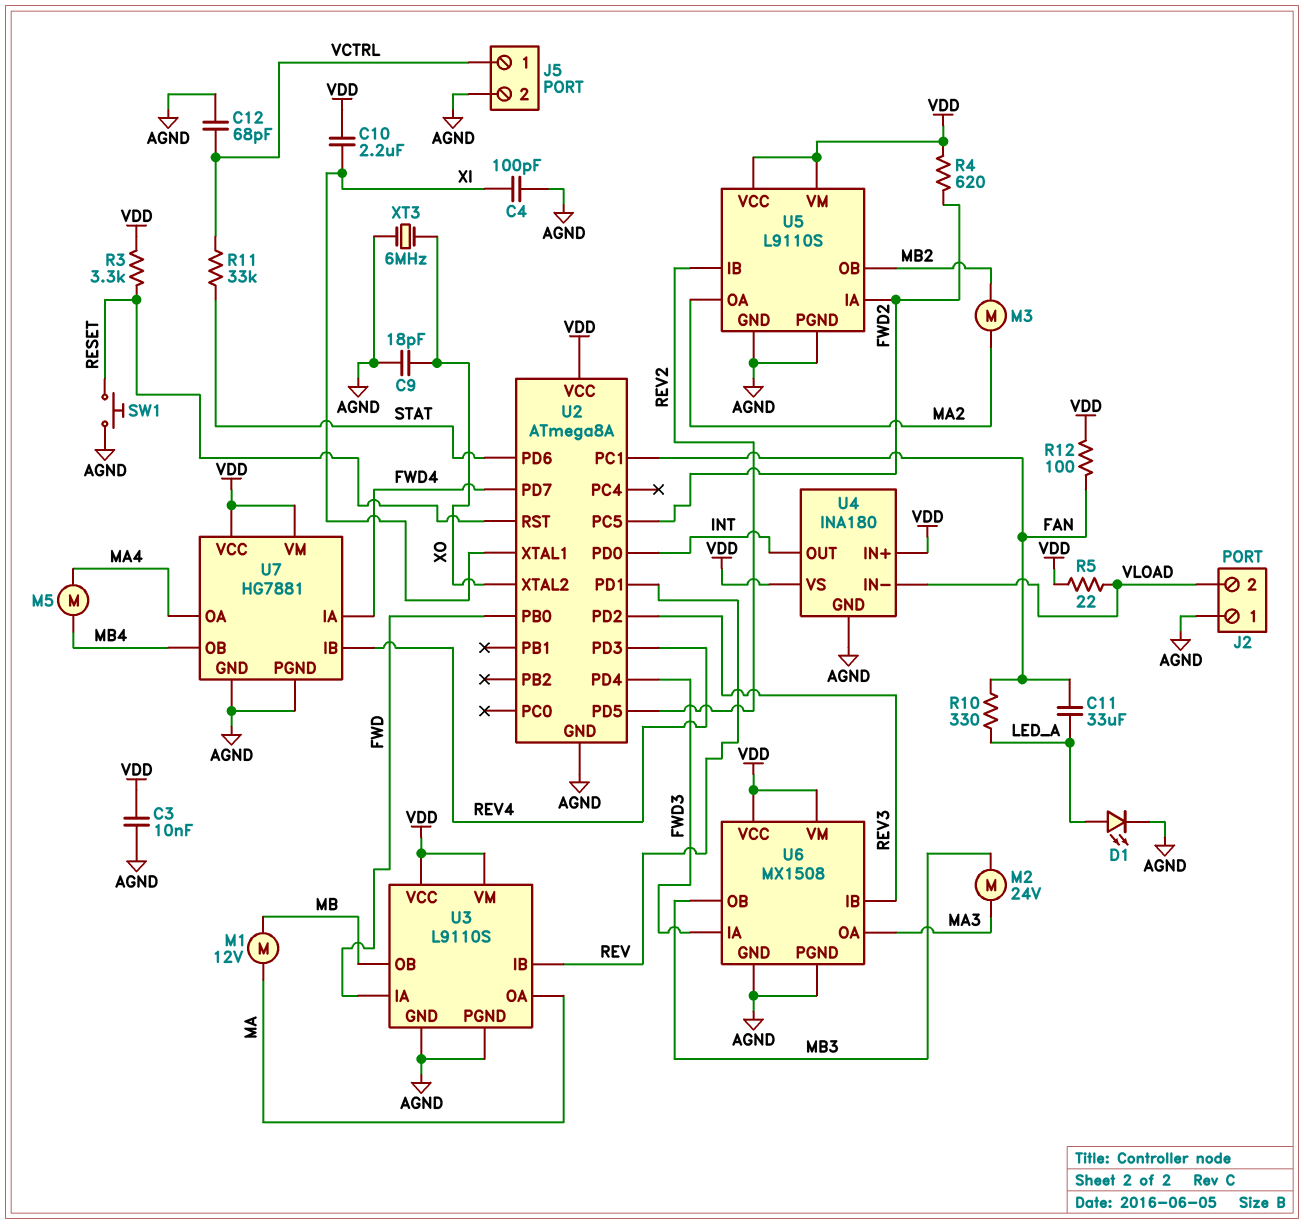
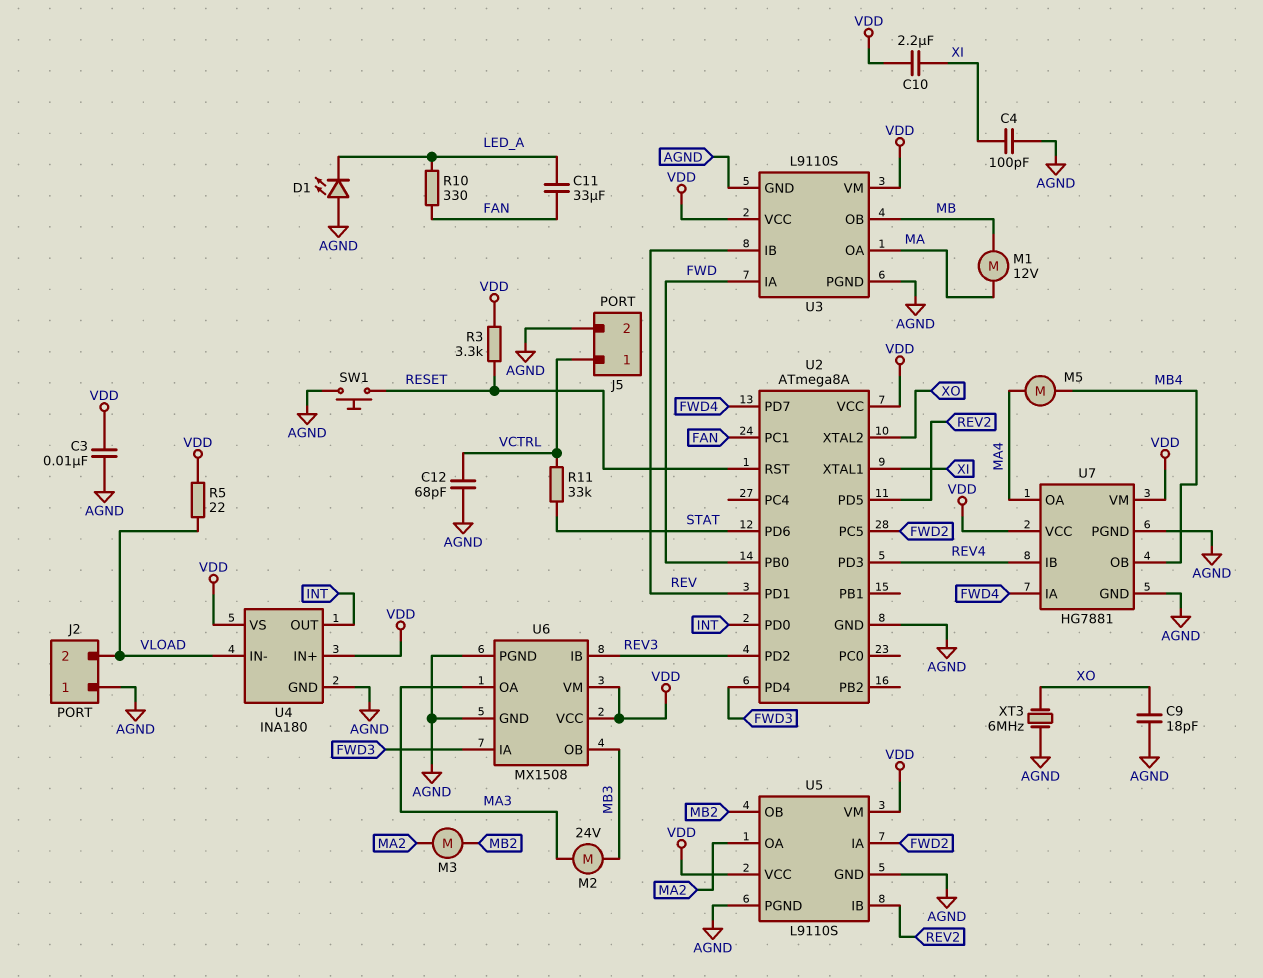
D1: LED (A LED_A, K AGND) -> LED (A AGND, K LED_A)
R4: 620 (FWD2, VDD) -> none
R12: 100 (FAN, VDD) -> none

